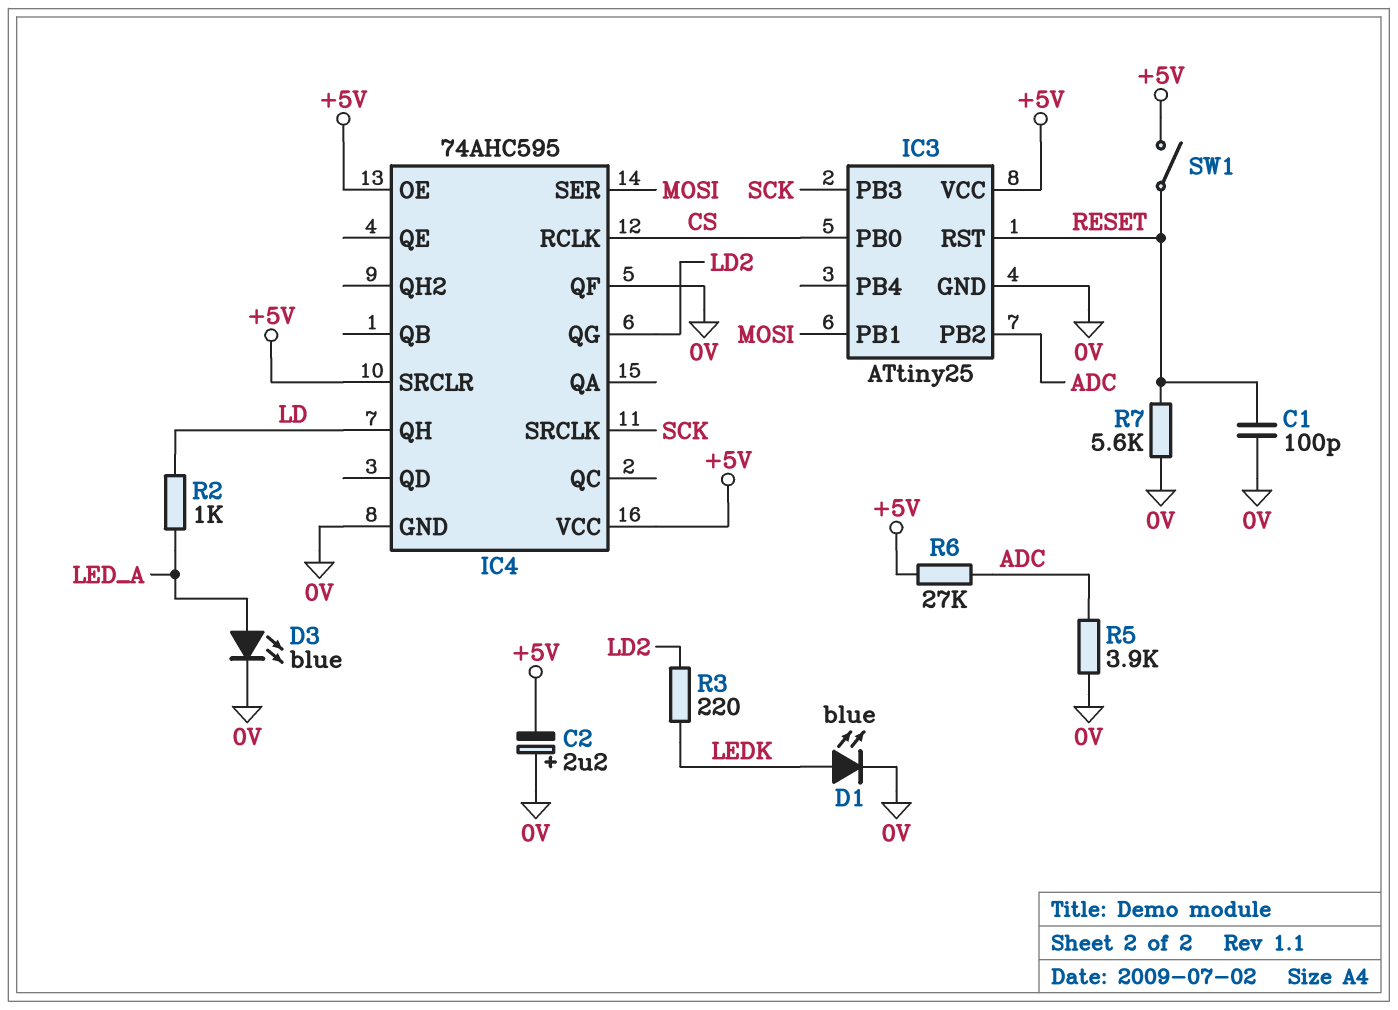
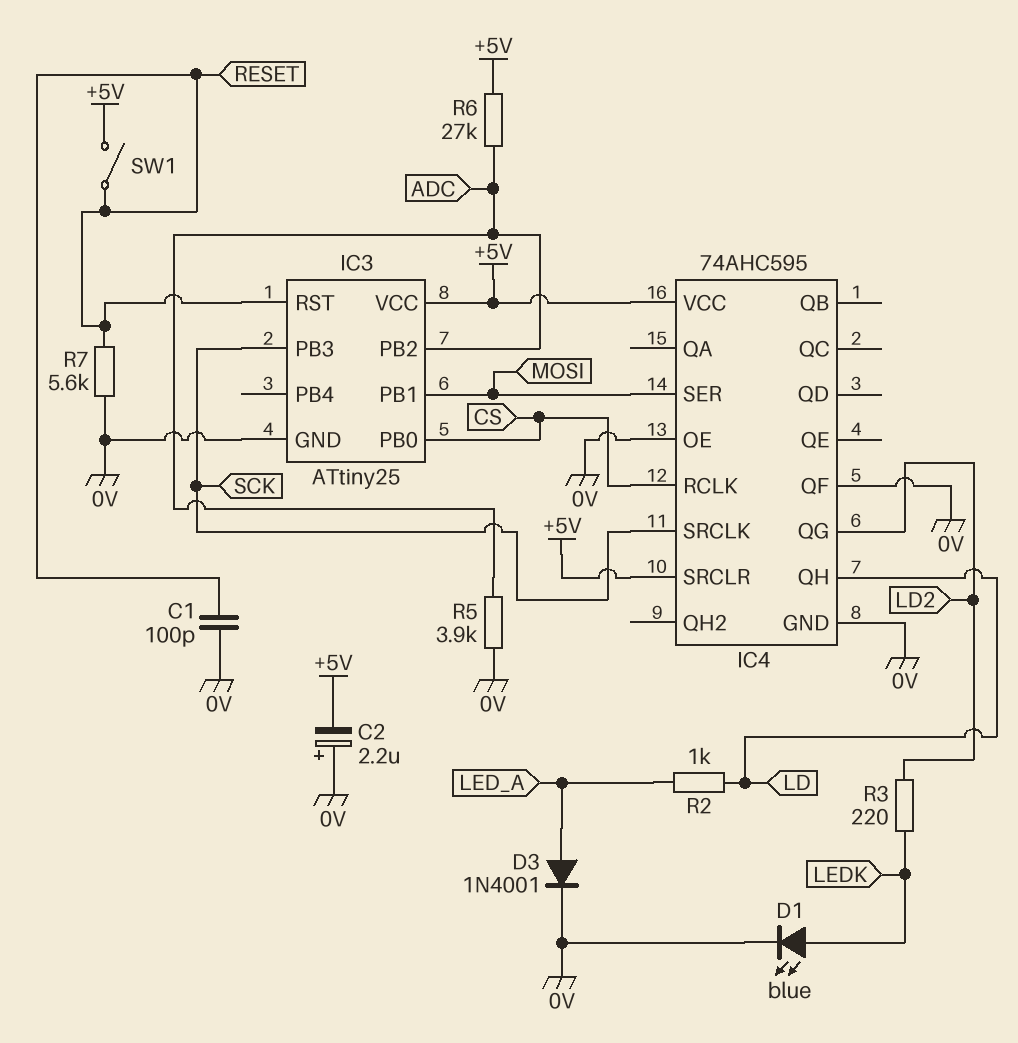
D3: LED blue (A LED_A, K 0V) -> diode 1N4001 (A LED_A, K 0V)
IC4 pin OE: +5V -> 0V

